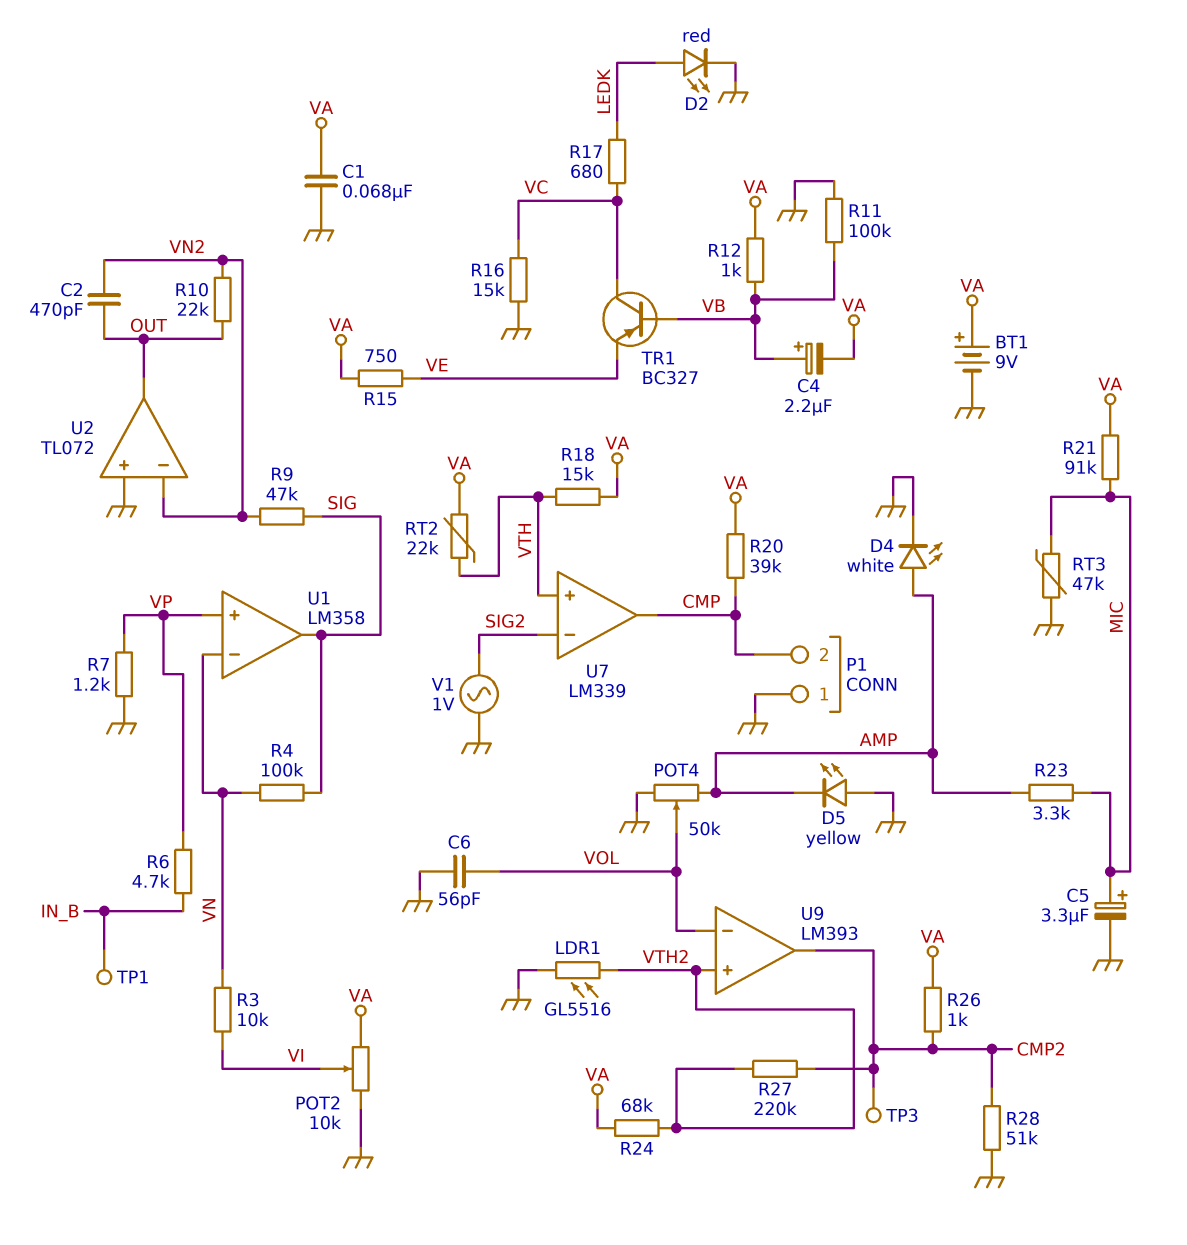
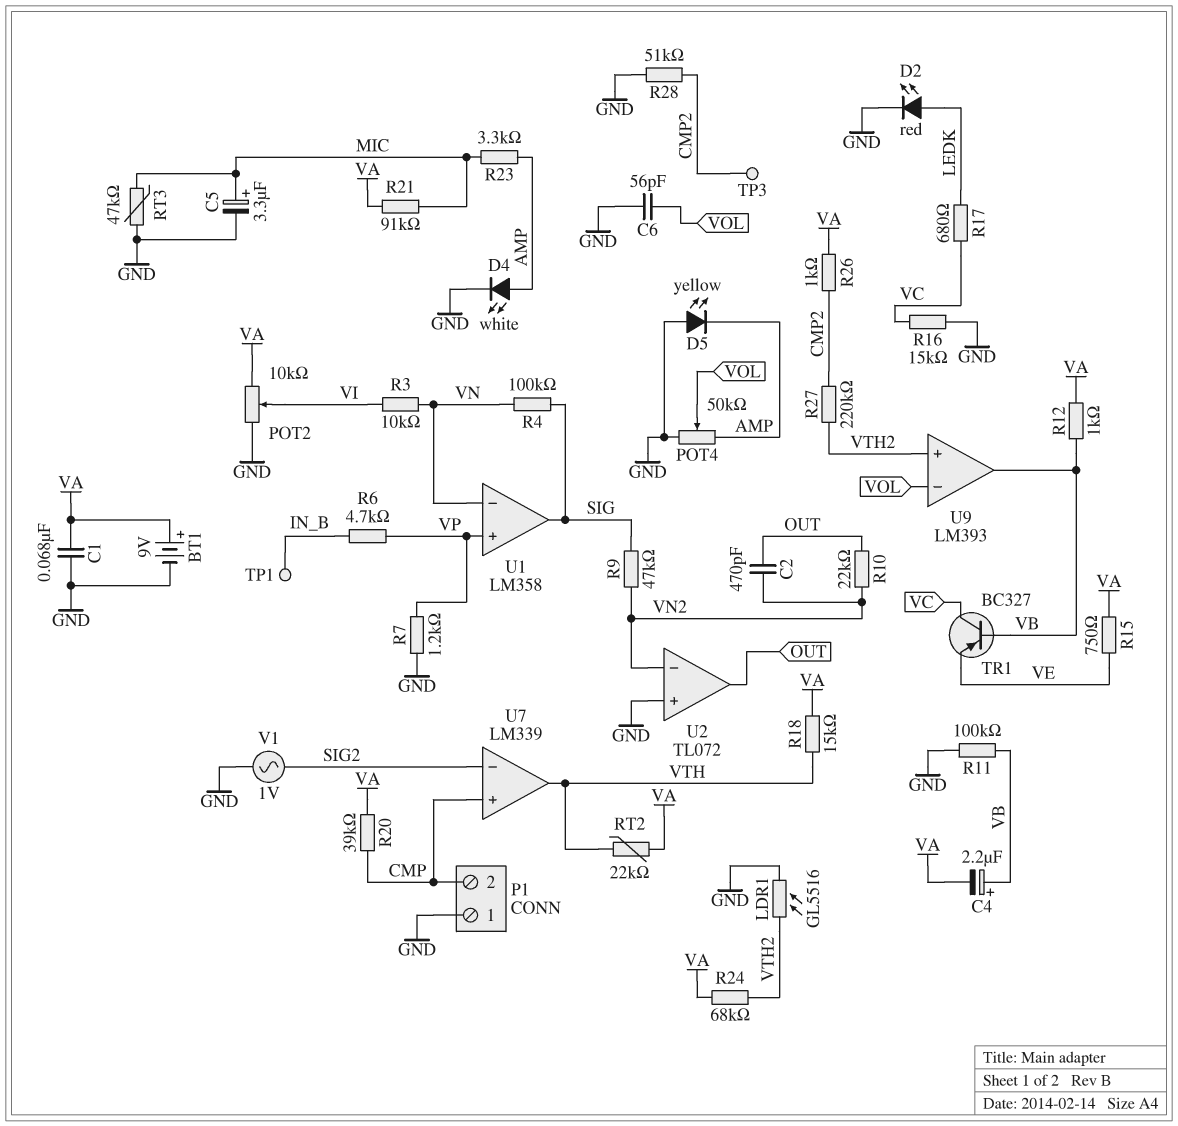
U7 pin in+: VTH -> CMP
U7 pin out: CMP -> VTH
U9 pin out: CMP2 -> VB

